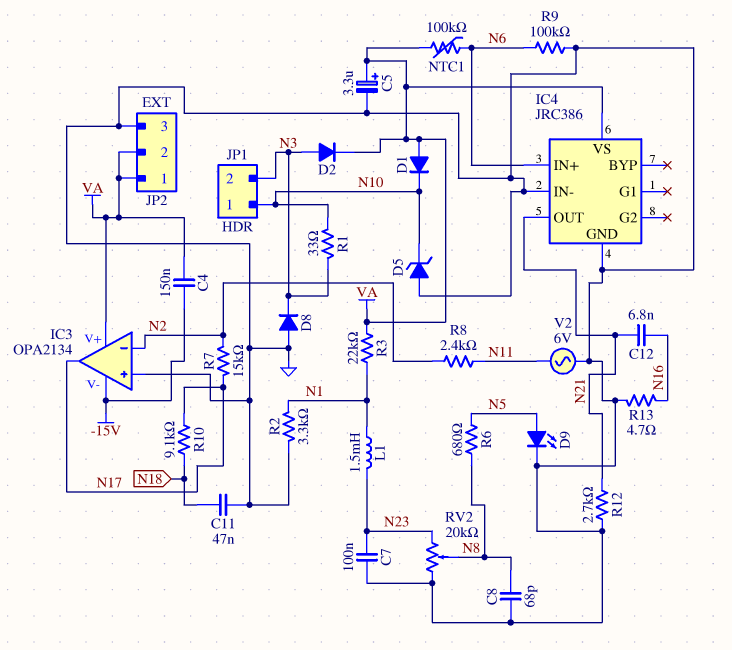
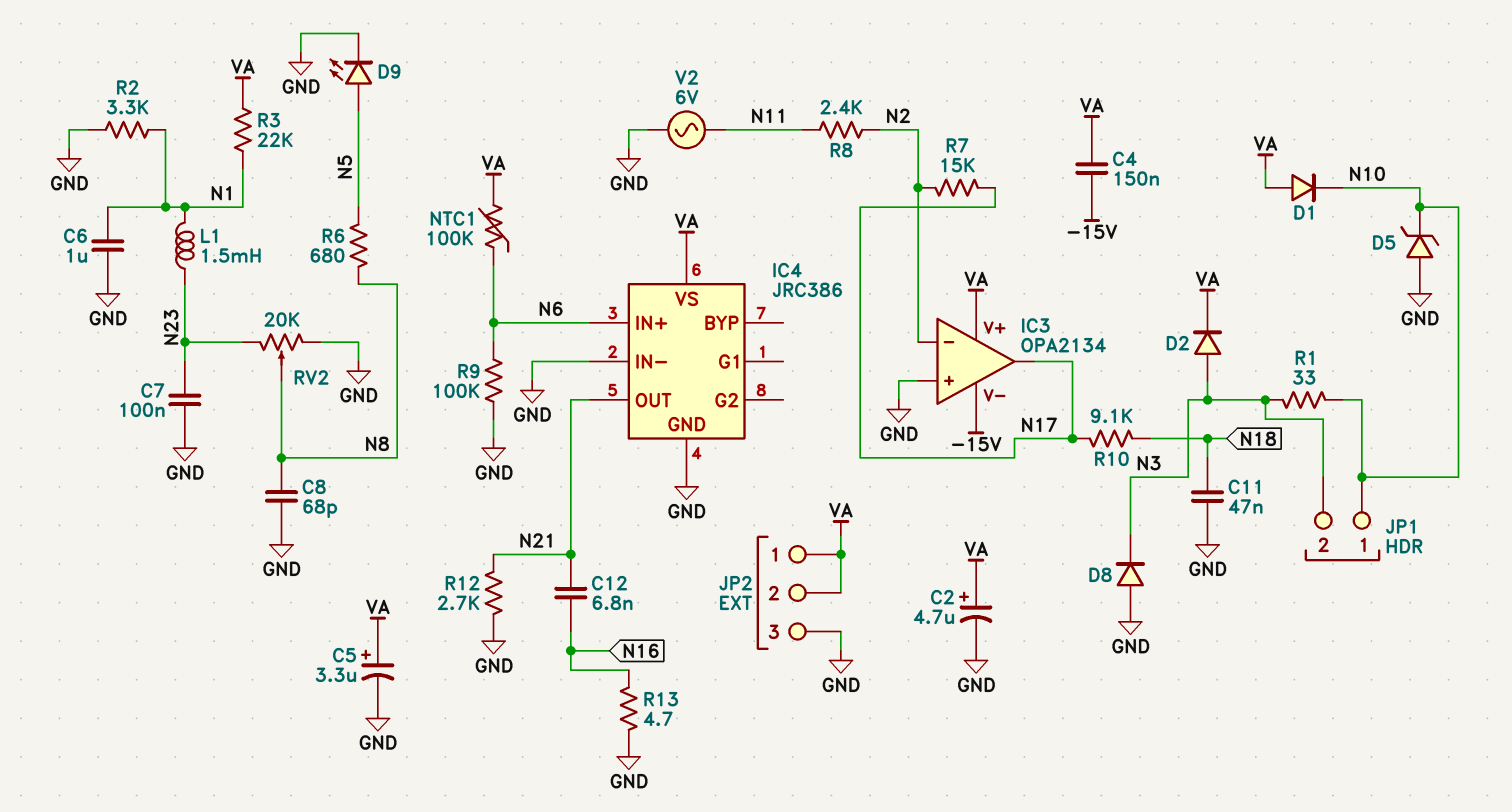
C2: none -> 4.7uF (plus VA, minus GND)
C6: none -> 1uF (GND, N1)

